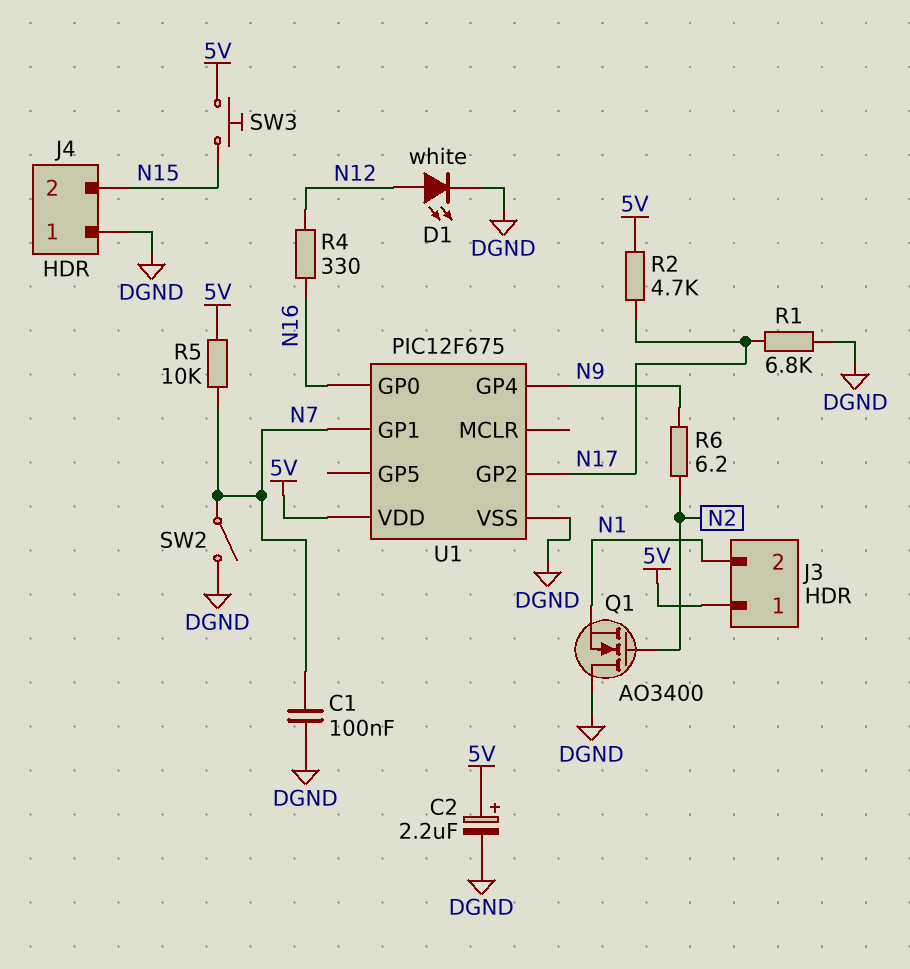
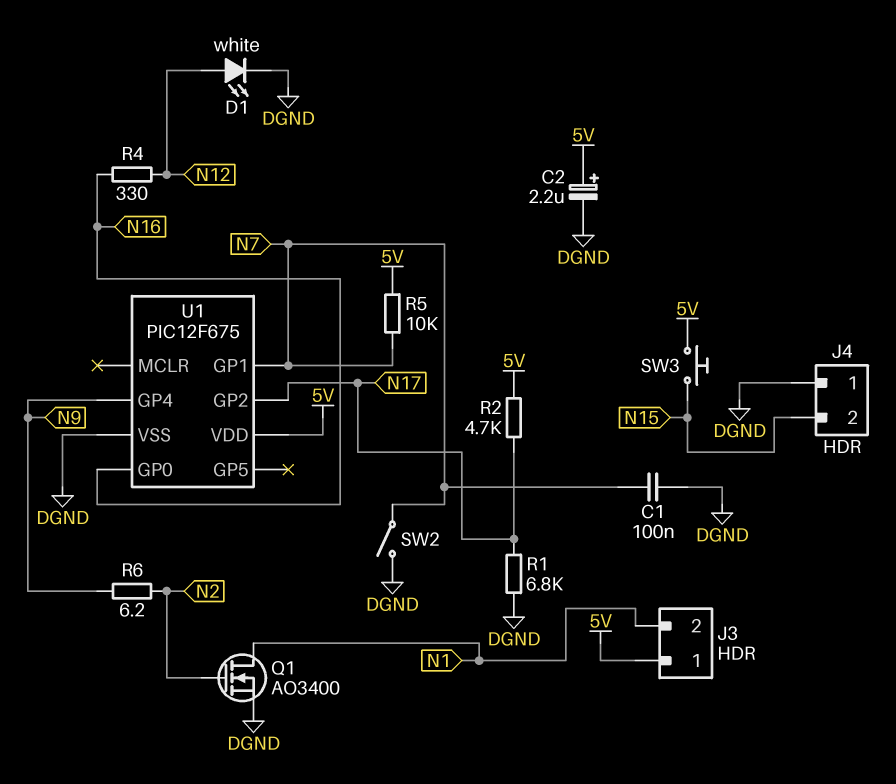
Q1: NMOS AO3400 (G N2, D DGND, S N1) -> NMOS AO3400 (G N2, D N1, S DGND)

